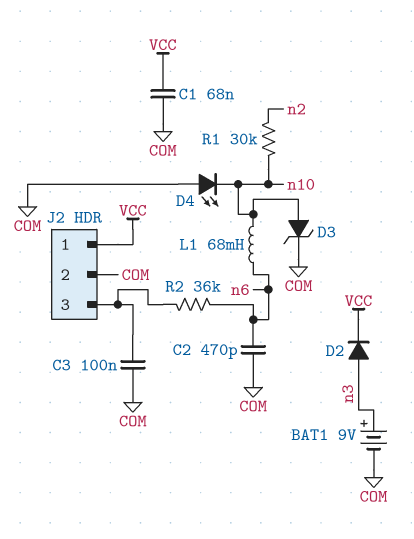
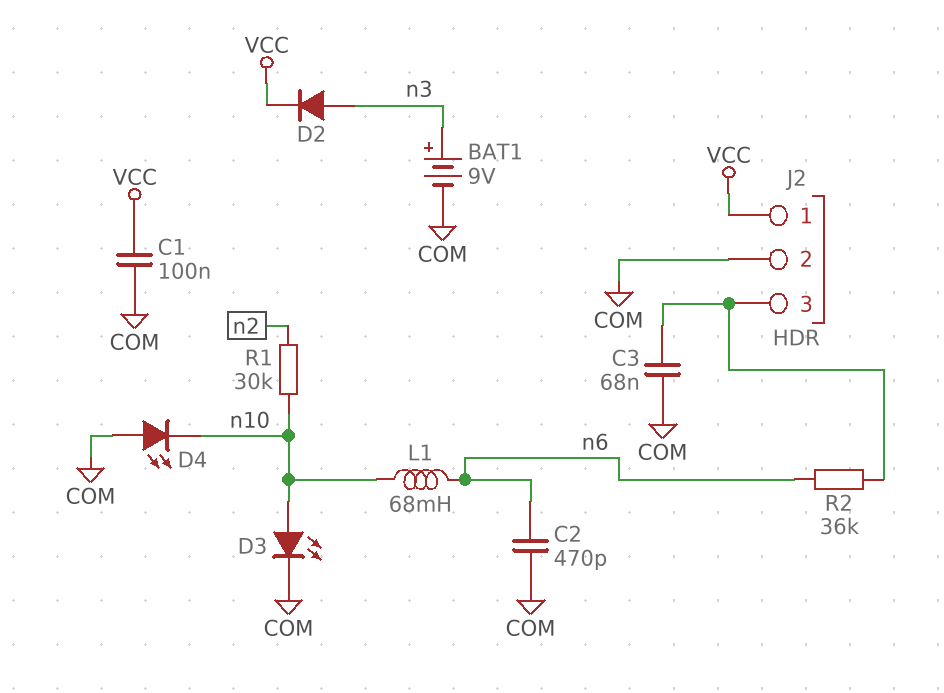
C1: 68nF (COM, VCC) -> 100nF (COM, VCC)
C3: 100nF (COM, J2/3) -> 68nF (COM, J2/3)
D3: zener (A n10, K COM) -> LED (A n10, K COM)

